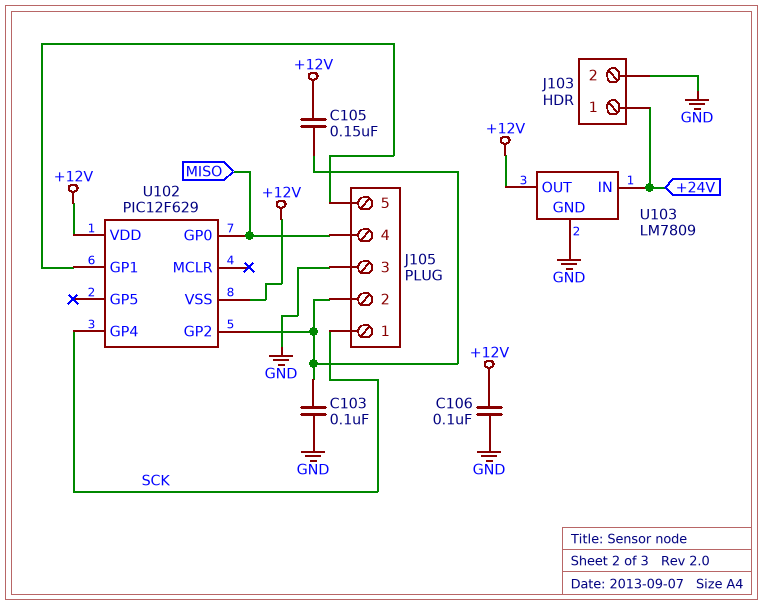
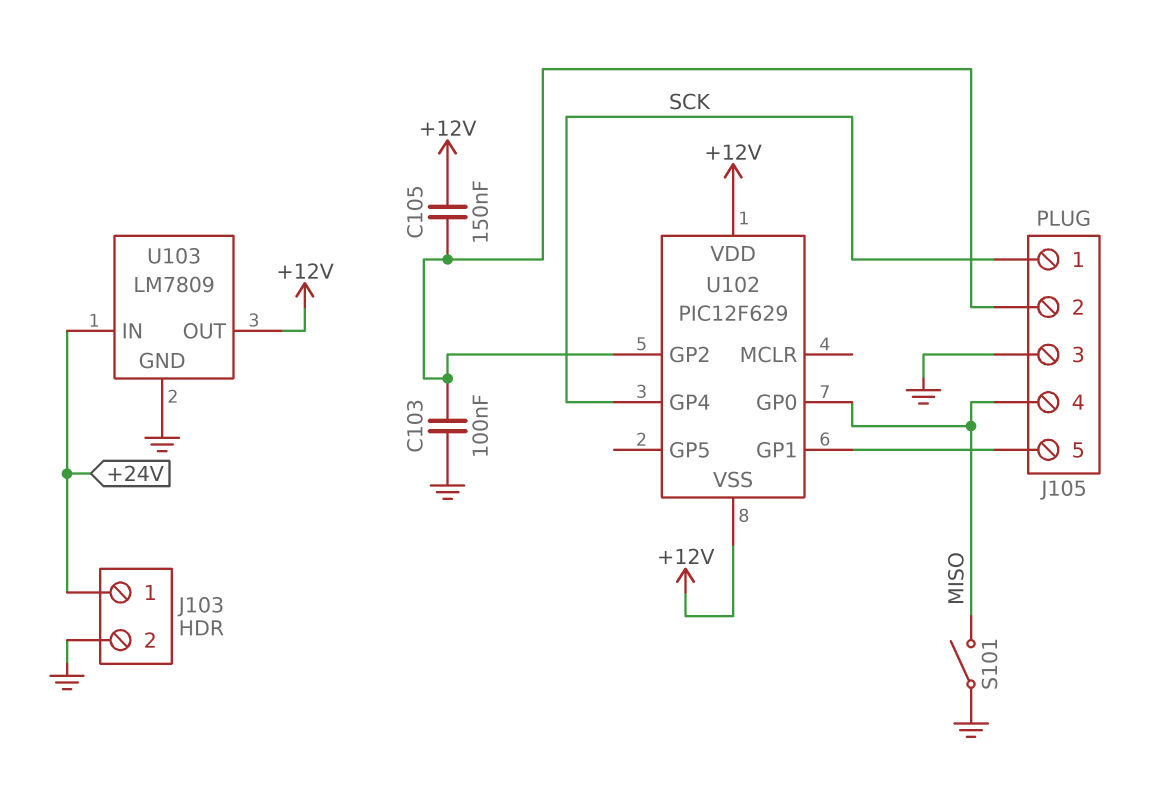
C106: 100nF (+12V, GND) -> none
S101: none -> switch (GND, MISO)

